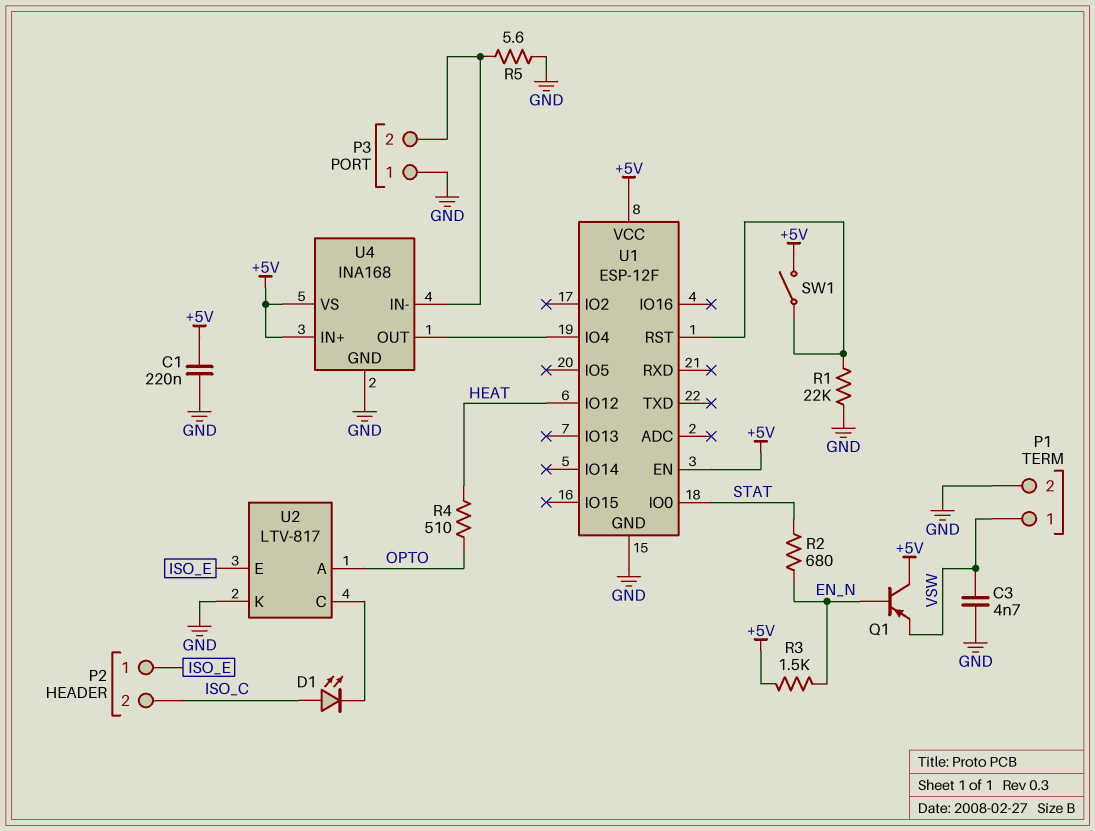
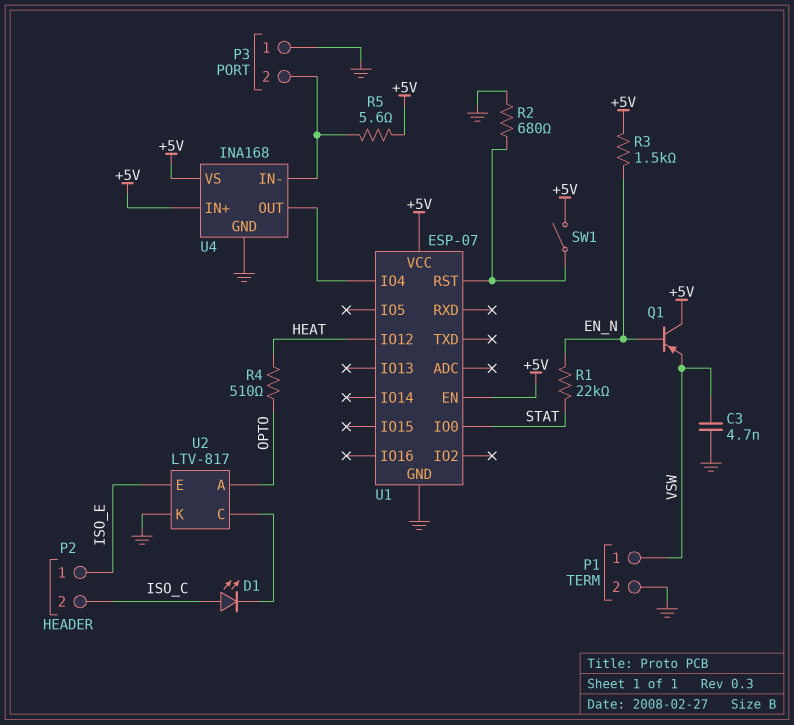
C1: 220nF (+5V, GND) -> none
R1: 22k (GND, U1/RST) -> 22k (EN_N, STAT)
R2: 680 (EN_N, STAT) -> 680 (GND, U1/RST)
R5: 5.6 (GND, P3/2) -> 5.6 (+5V, P3/2)
U1: ESP-12F -> ESP-07

